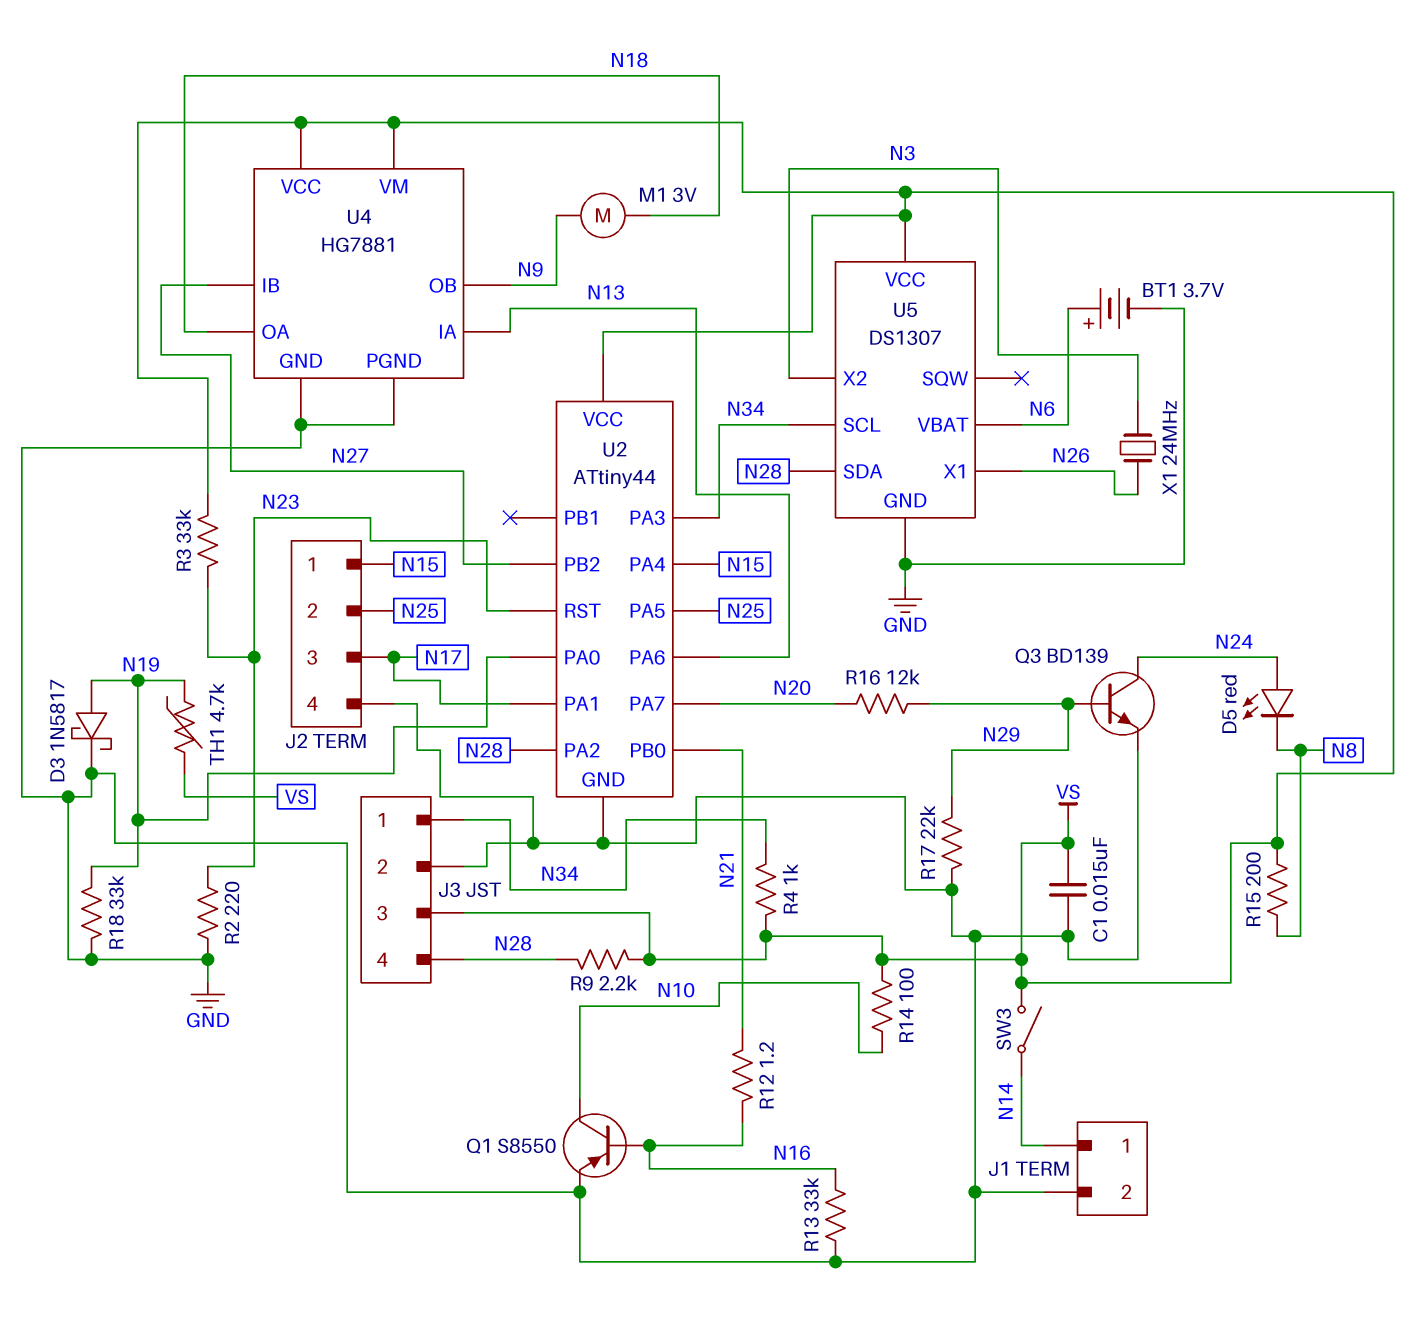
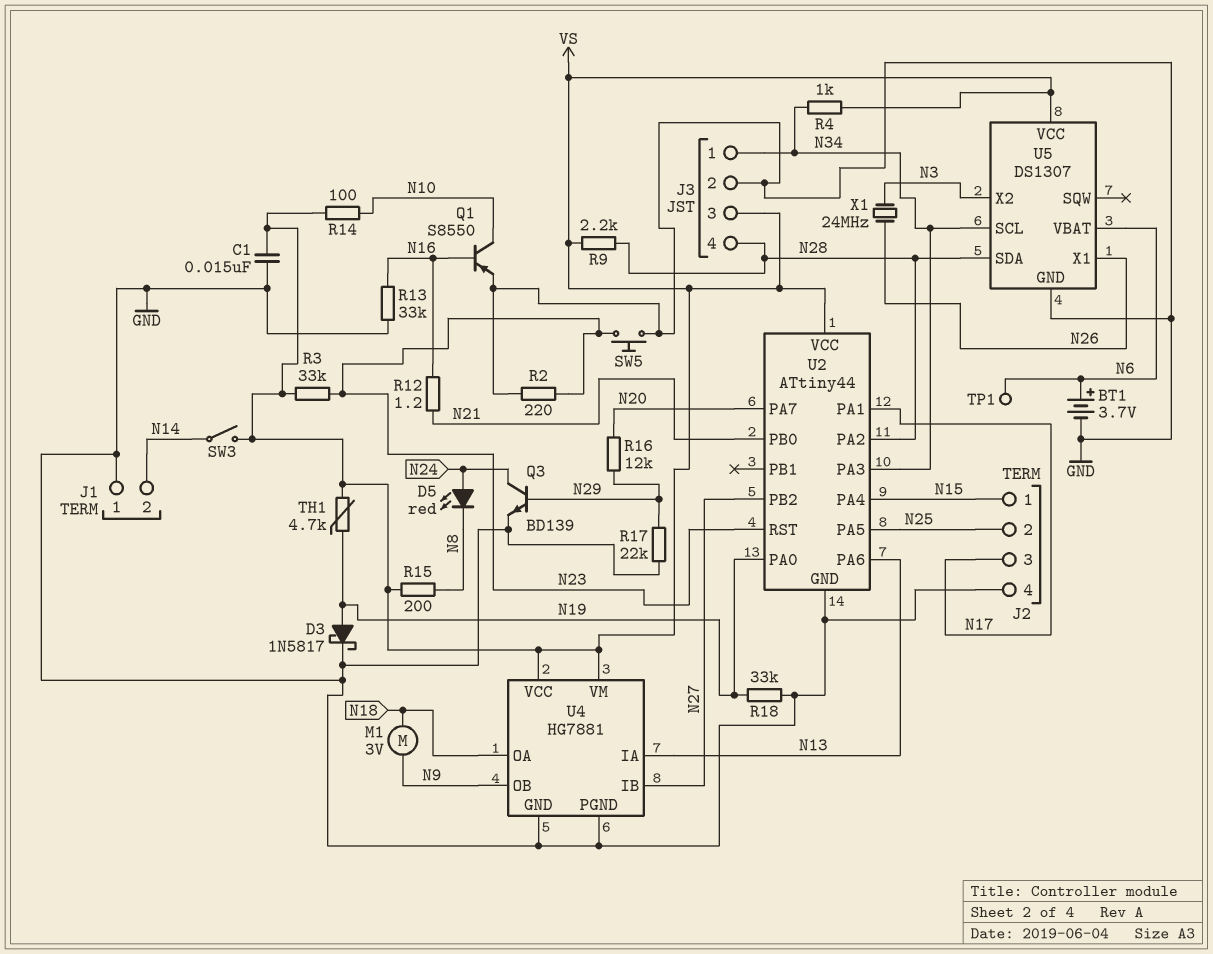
J1 pin 1: N14 -> GND
J1 pin 2: GND -> N14
SW5: none -> button (GND, N23)
TP1: none -> test point (N6)

